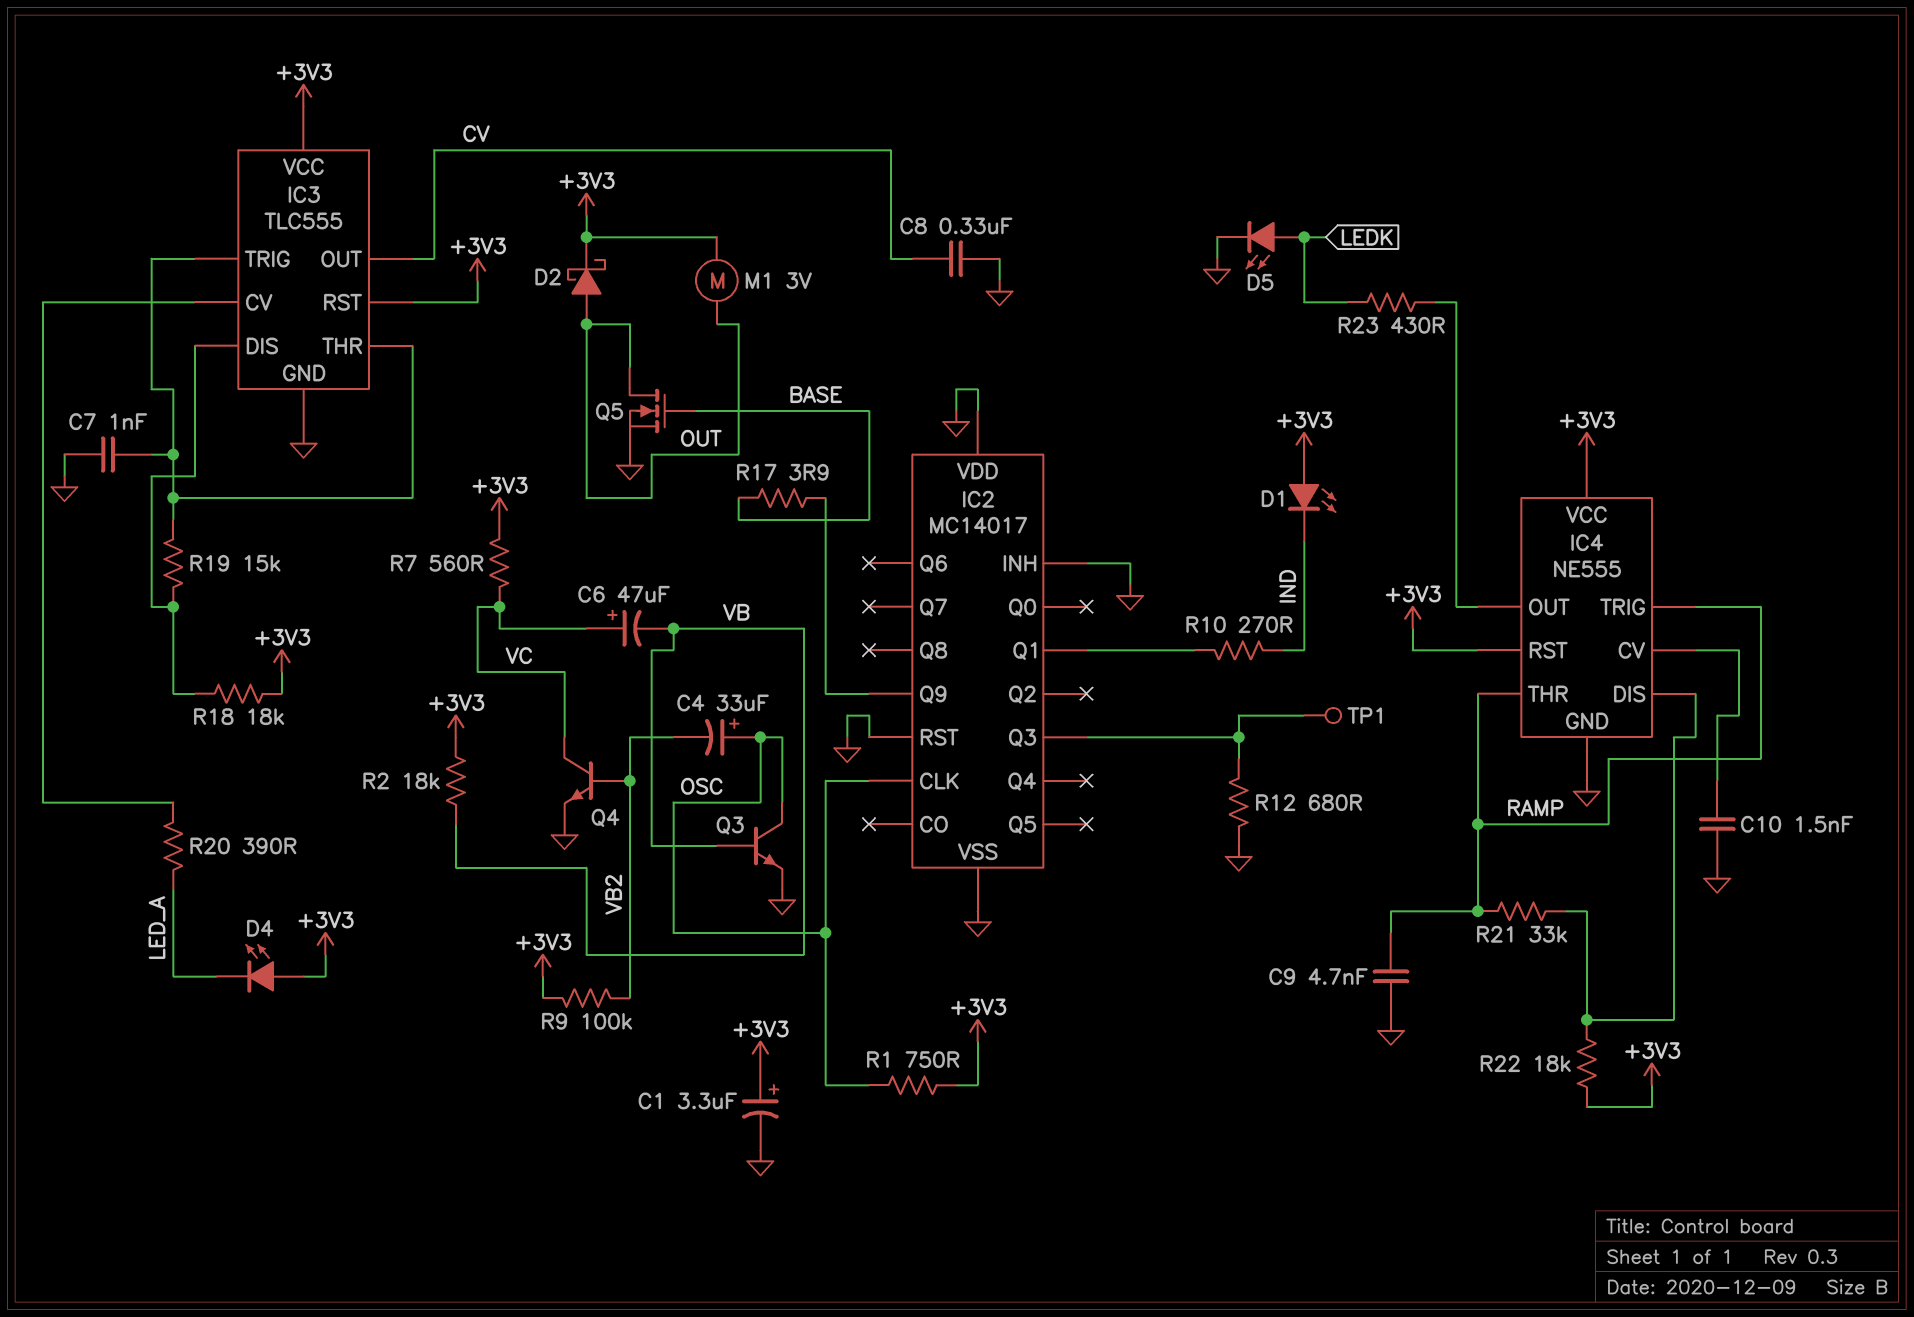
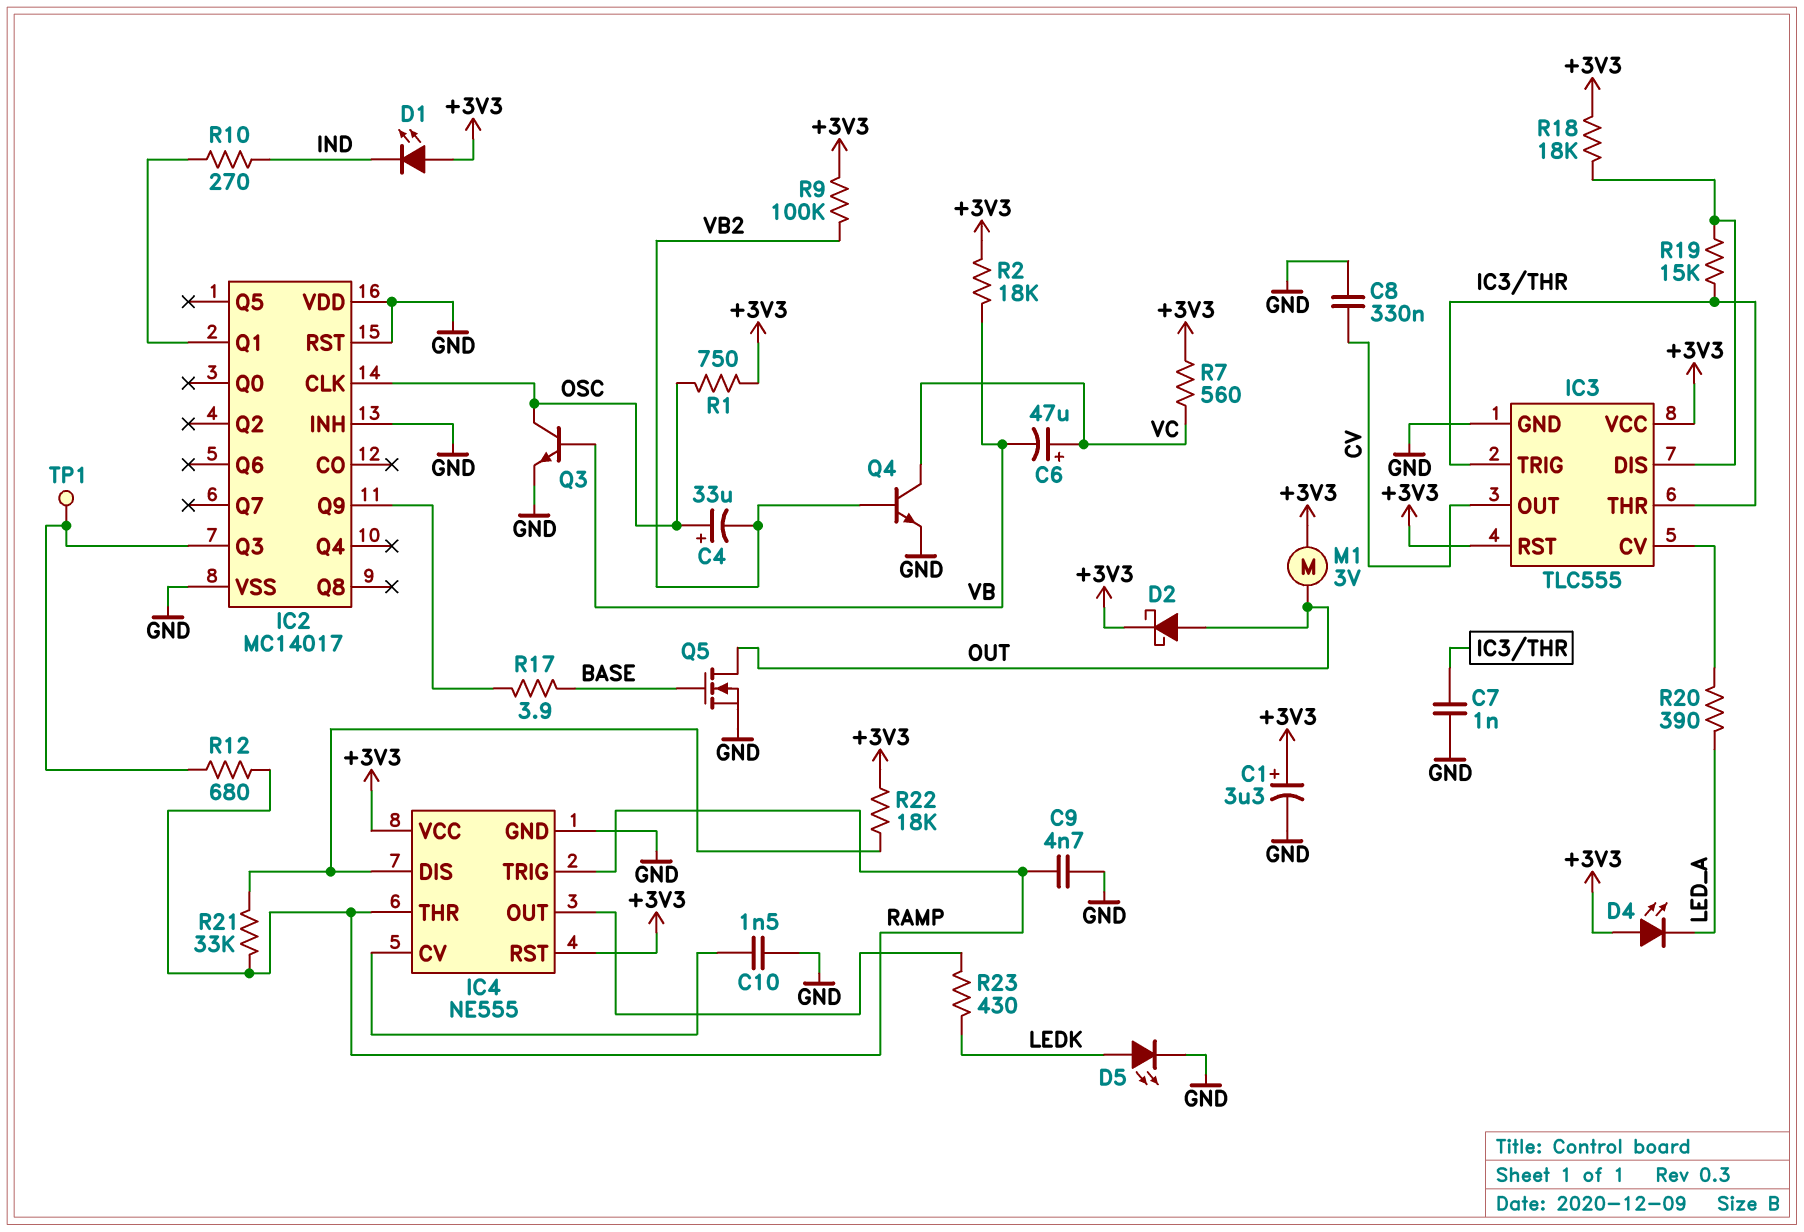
R12: 680 (GND, IC2/Q3) -> 680 (IC2/Q3, RAMP)

